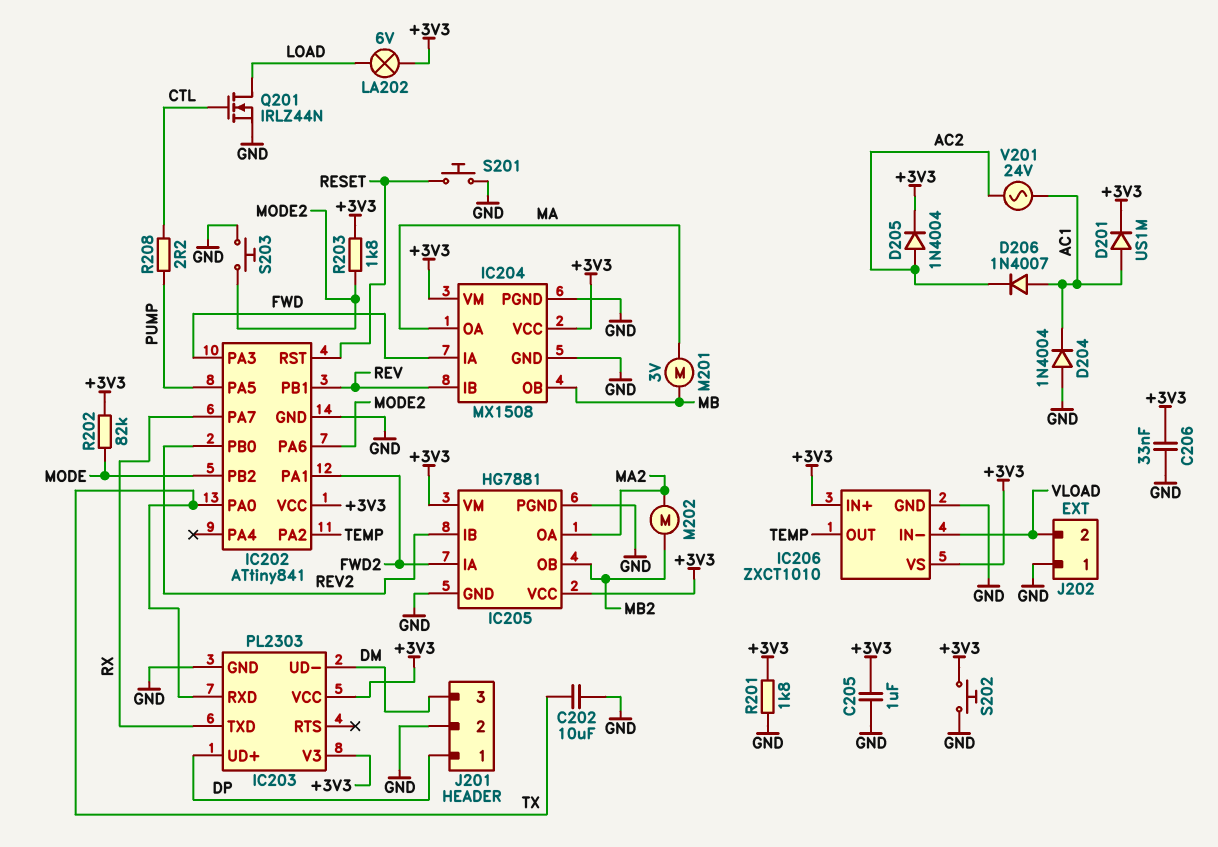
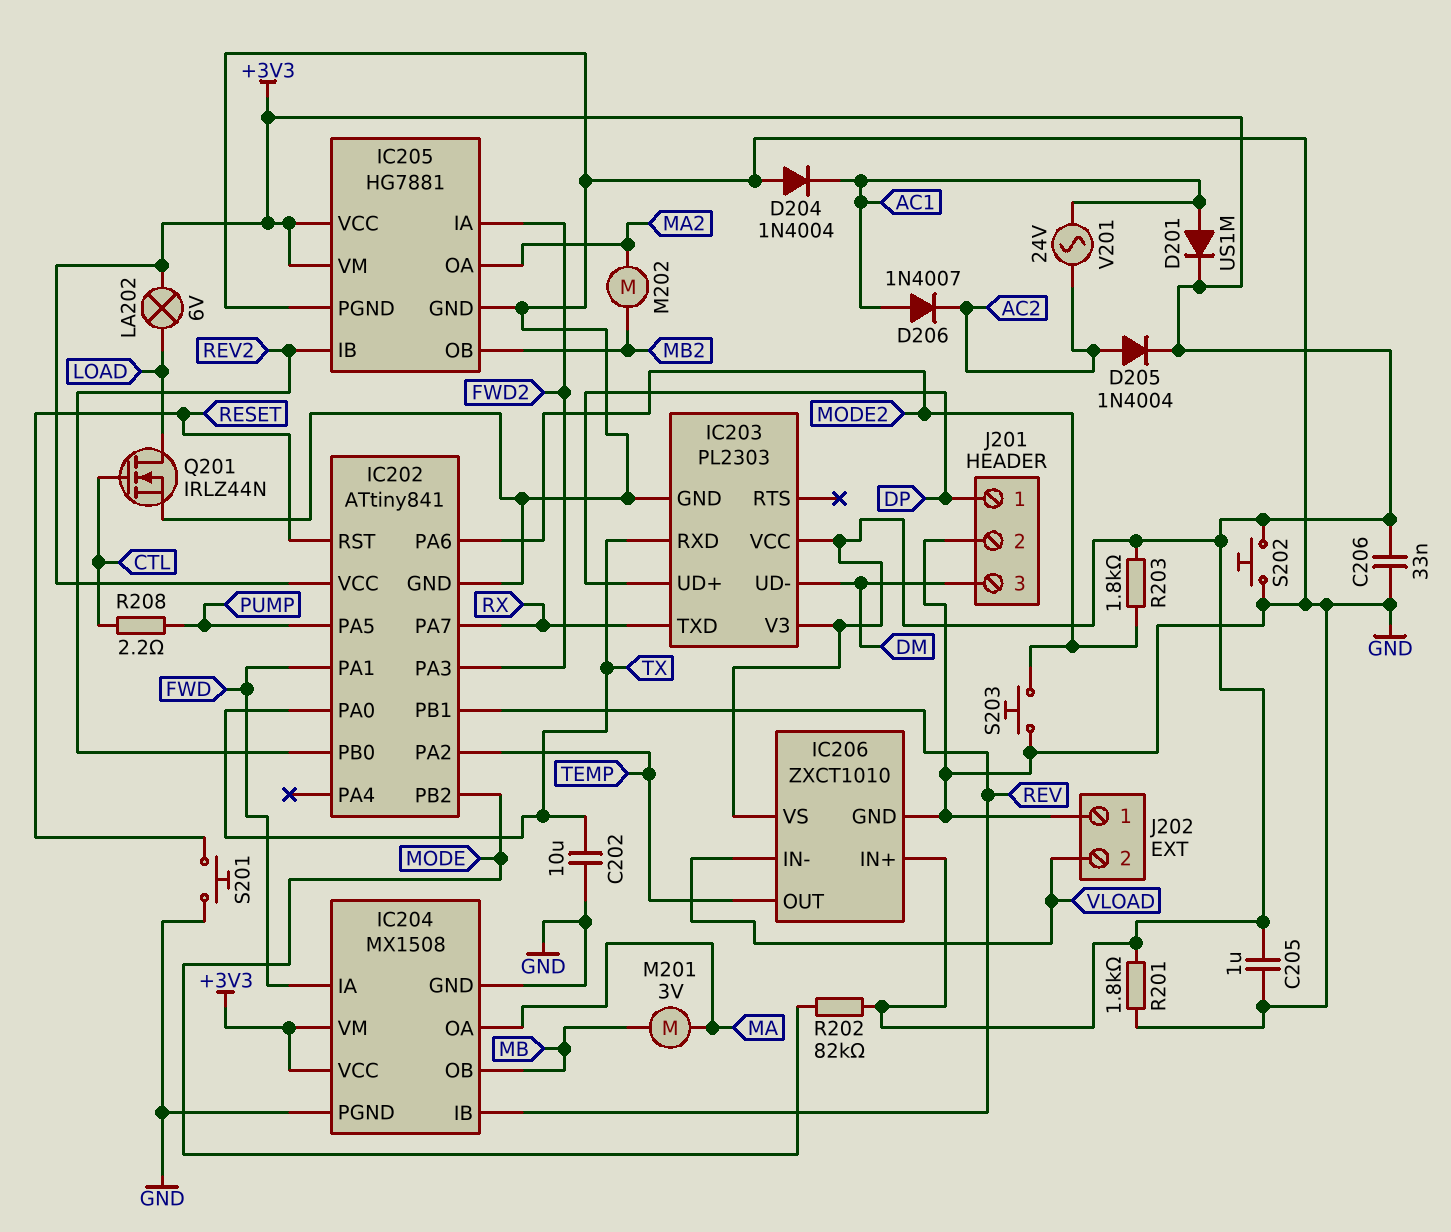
IC202 pin PA1: FWD2 -> FWD
IC202 pin PA3: FWD -> FWD2

